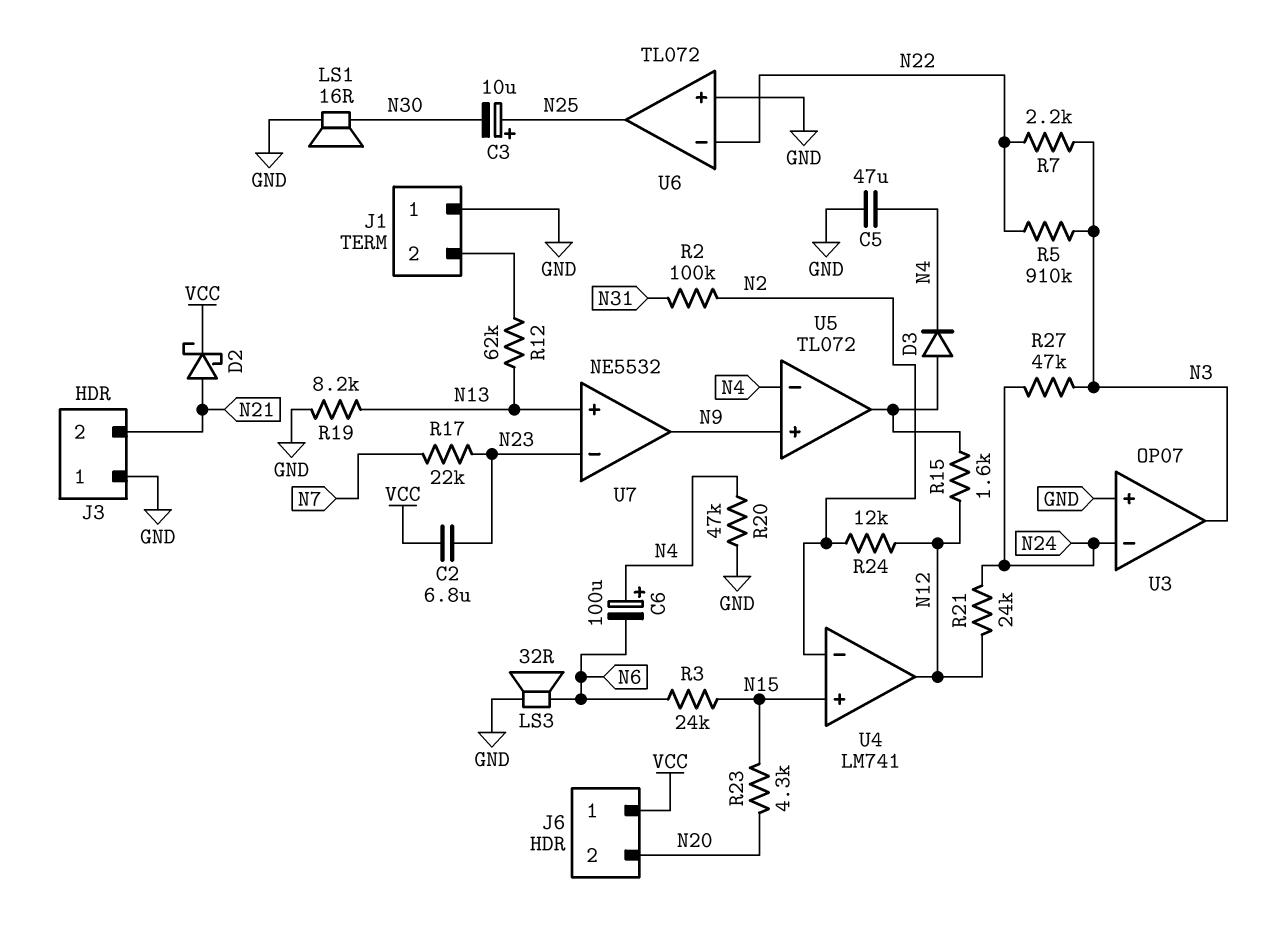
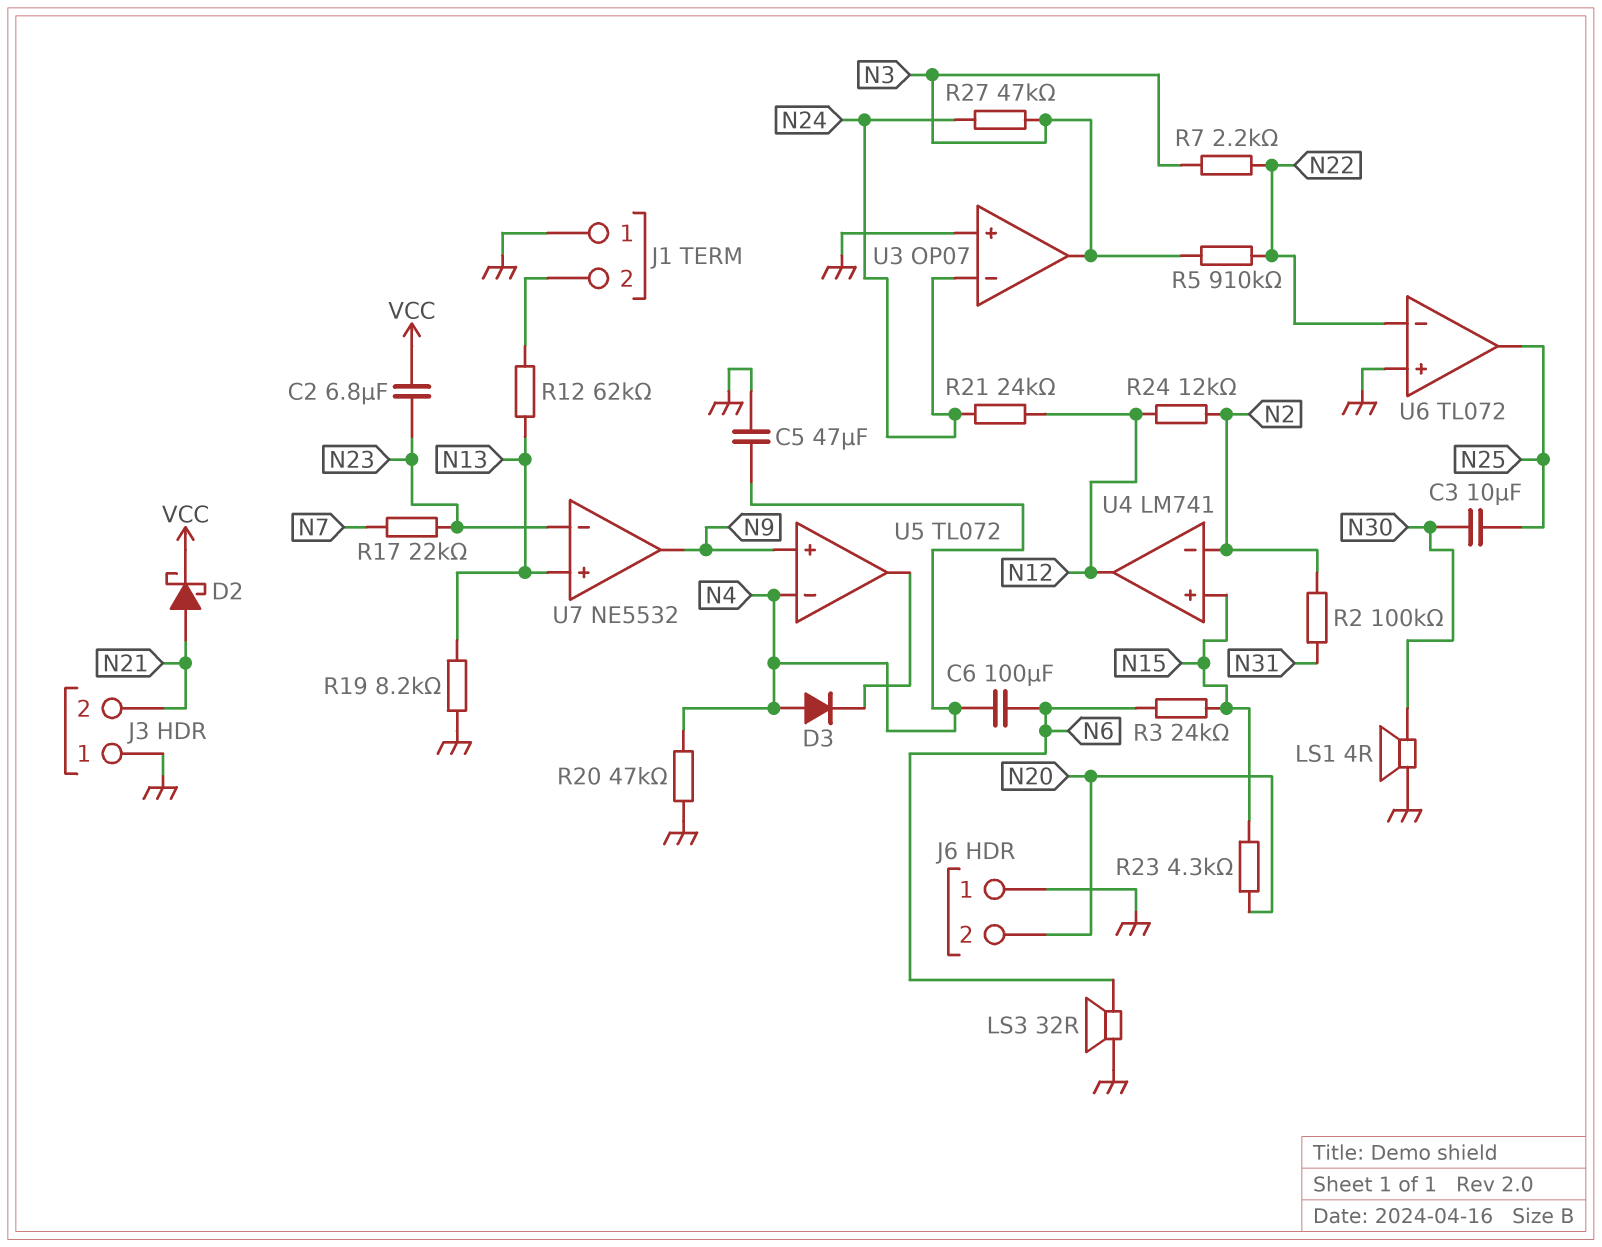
C3: 10uF (plus N25, minus N30) -> 10uF (N25, N30)
C6: 100uF (plus N4, minus N6) -> 100uF (N4, N6)
D3: diode (A U5/out, K N4) -> diode (A N4, K U5/out)
J6 pin 1: VCC -> GND
LS1: speaker 16R (GND, N30) -> speaker 4R (GND, N30)
R15: 1.6k (N12, U5/out) -> none

